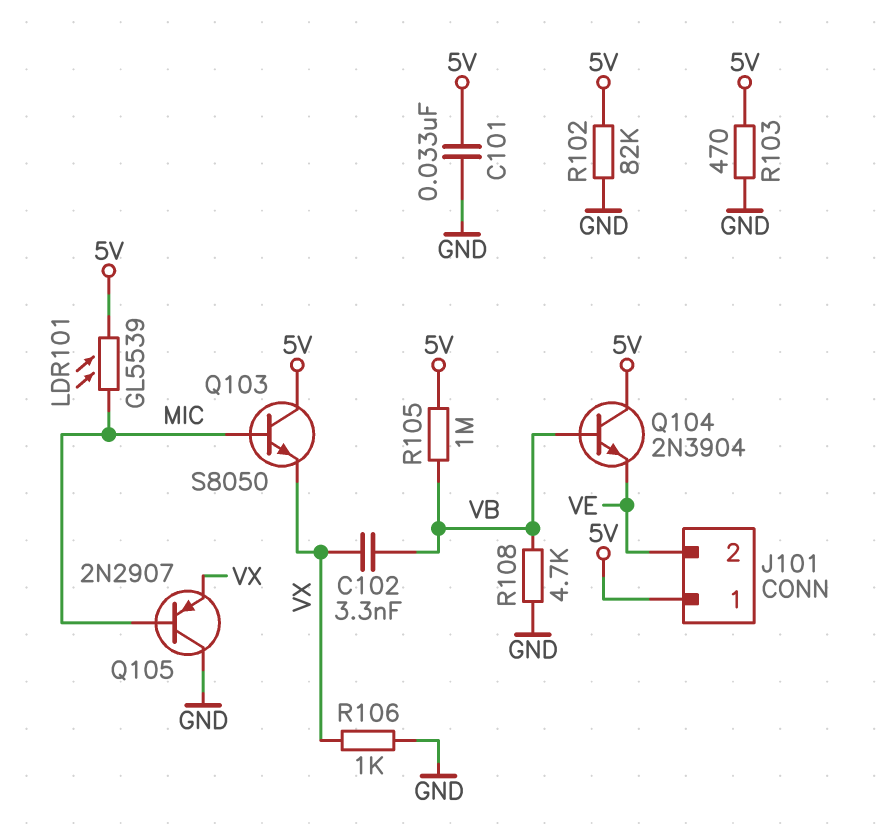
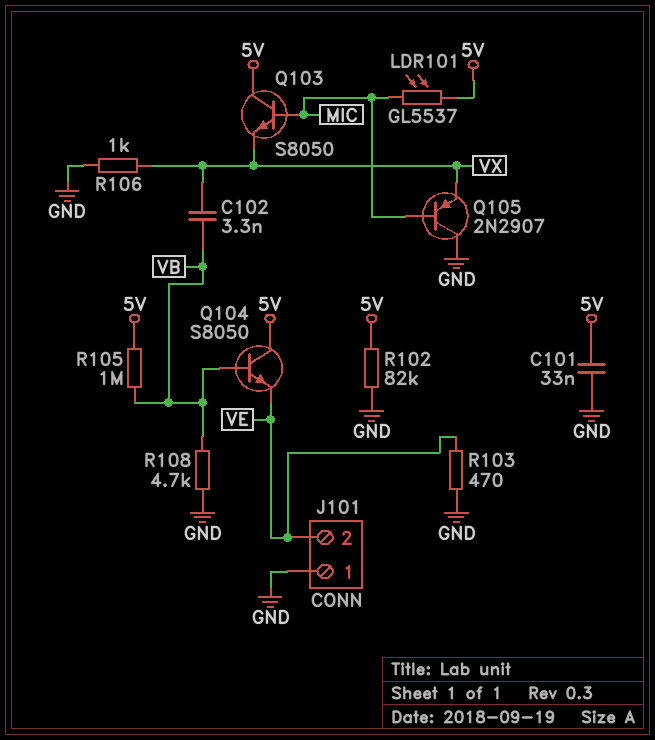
J101 pin 1: 5V -> GND
LDR101: GL5539 (5V, MIC) -> GL5537 (5V, MIC)
Q104: NPN 2N3904 (B VB, C 5V, E VE) -> NPN S8050 (B VB, C 5V, E VE)
R103: 470 (5V, GND) -> 470 (GND, VE)

